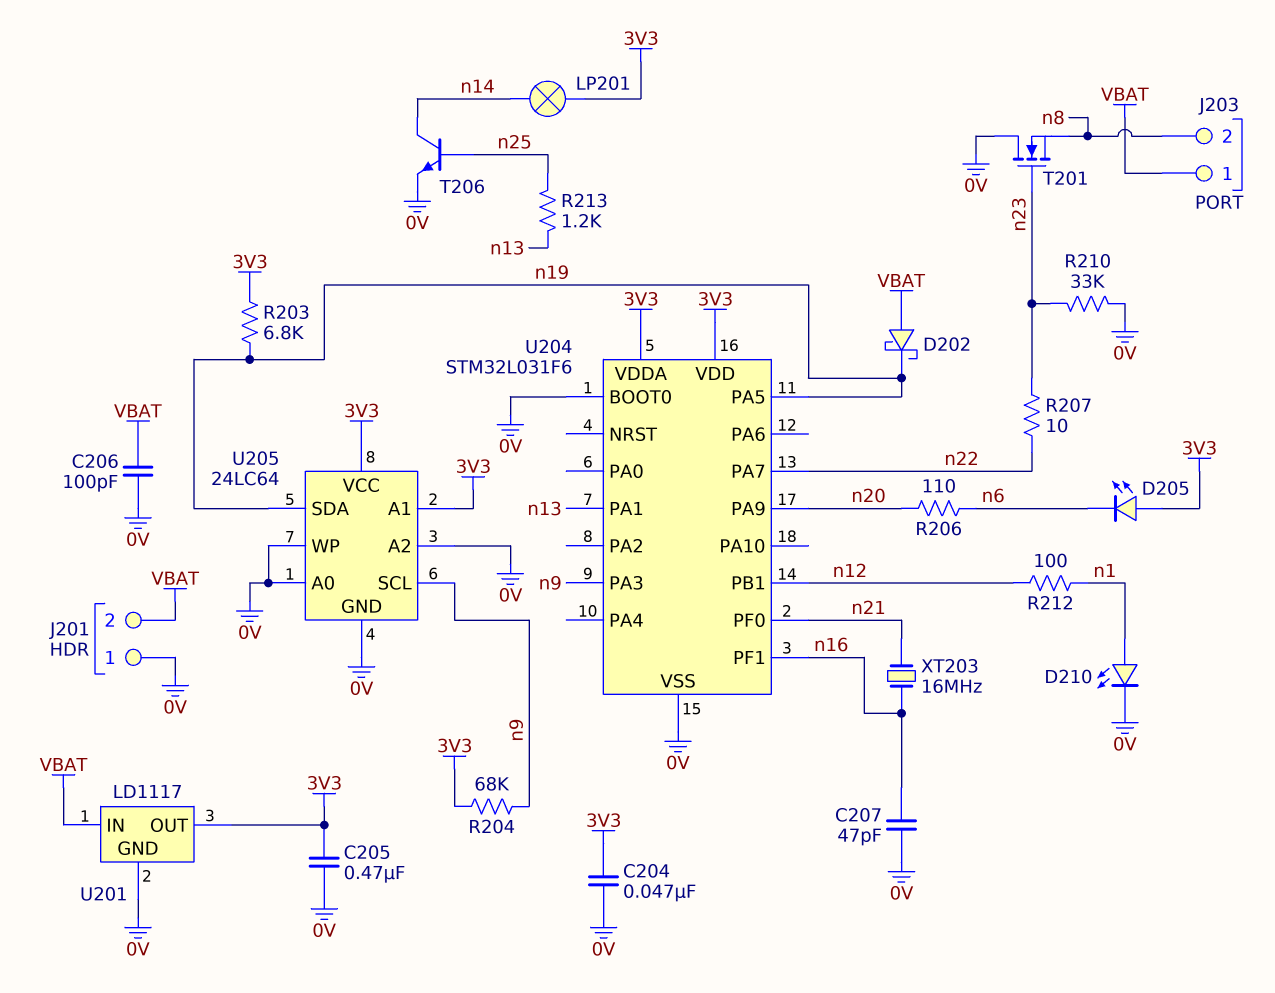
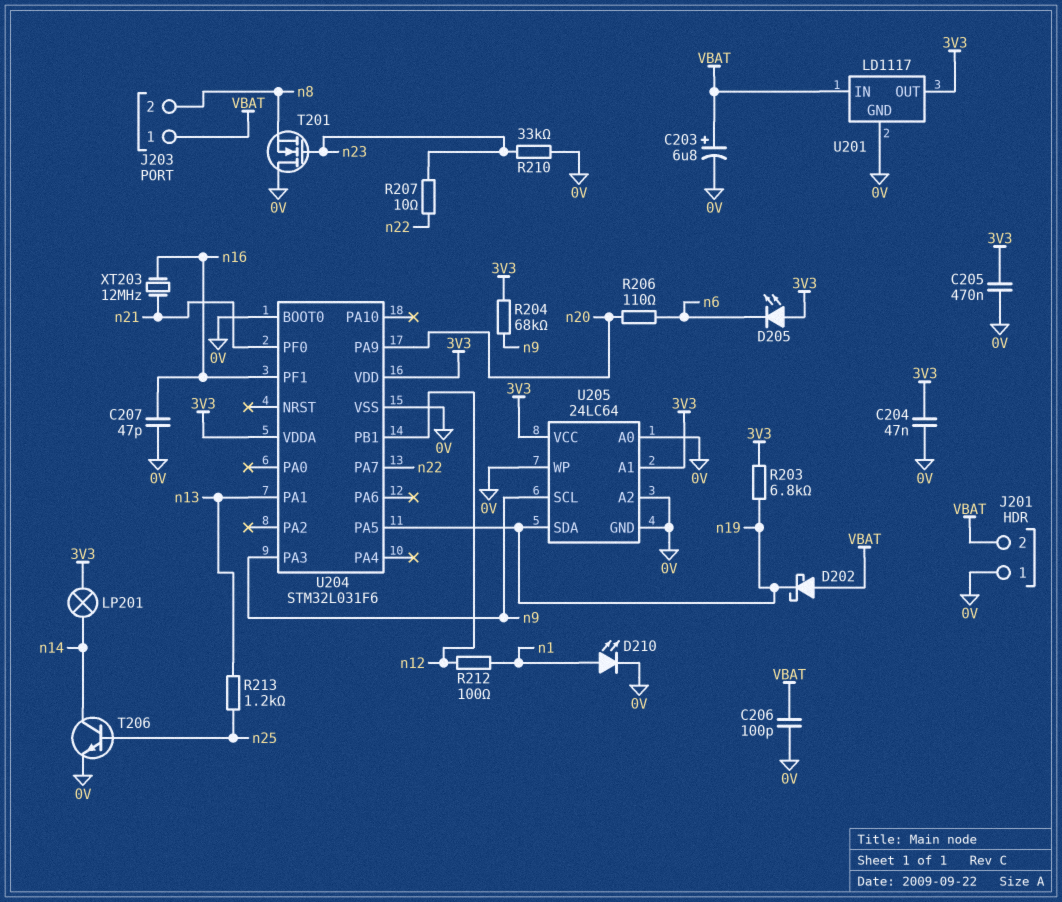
C203: none -> 6.8uF (plus VBAT, minus 0V)
XT203: 16MHz (n16, n21) -> 12MHz (n16, n21)

